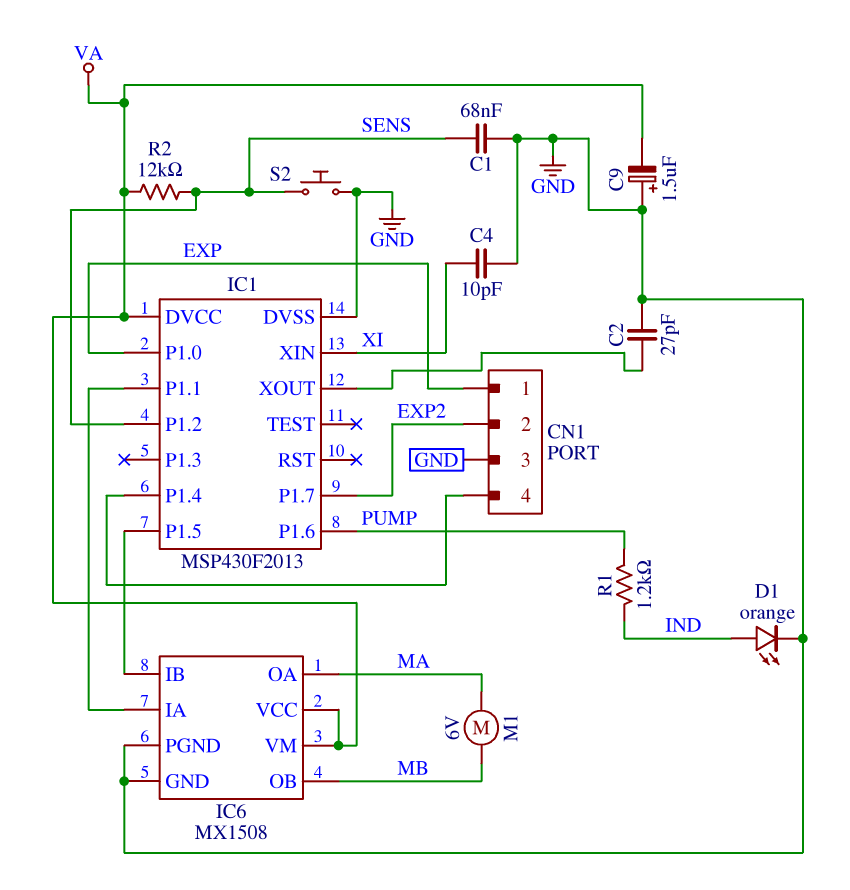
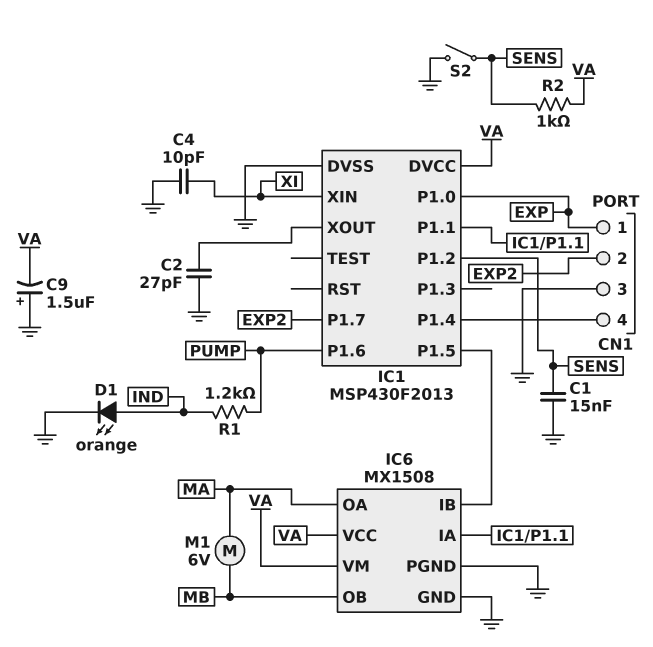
C1: 68nF (GND, SENS) -> 15nF (GND, SENS)
R2: 12k (SENS, VA) -> 1k (SENS, VA)
S2: button (GND, SENS) -> switch (GND, SENS)

